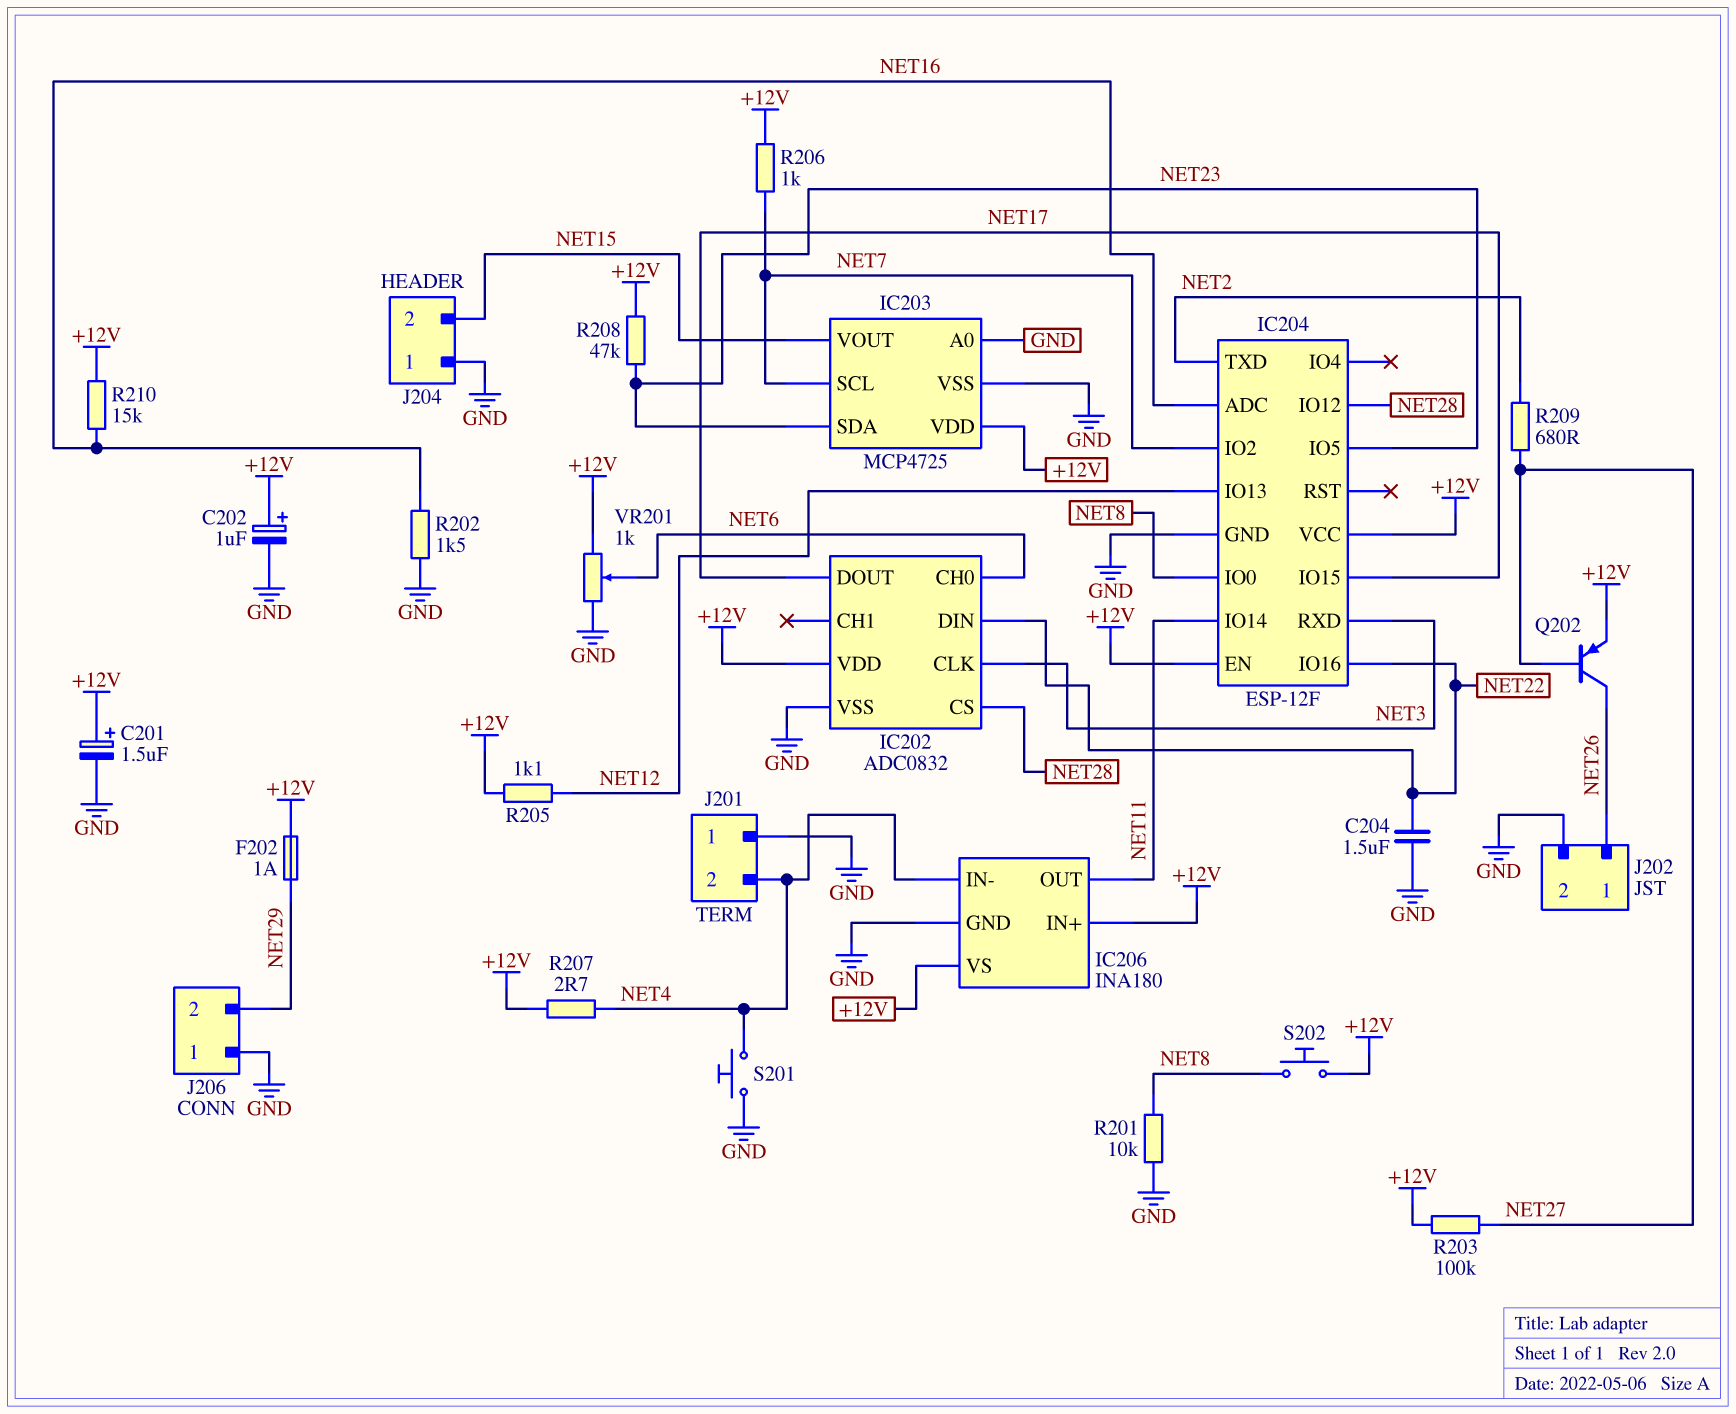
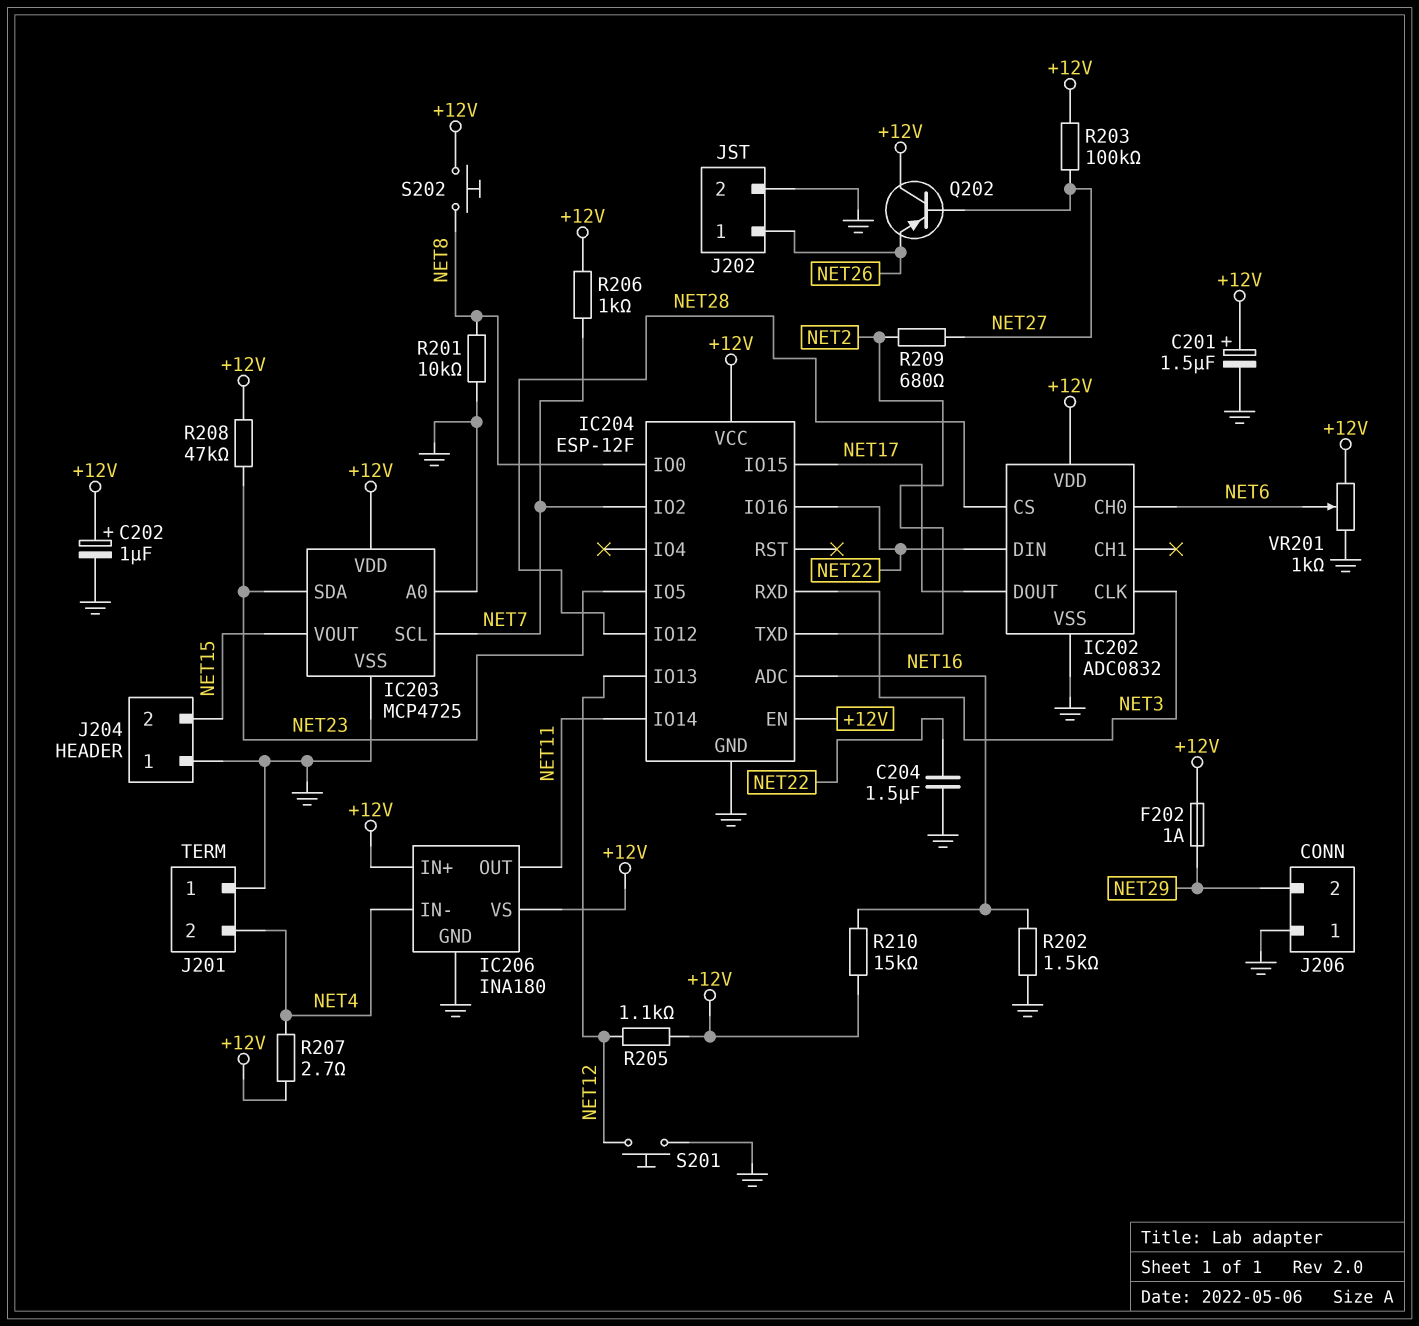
Q202: PNP (B NET27, C NET26, E +12V) -> PNP (B NET27, C +12V, E NET26)
S201: button (GND, NET4) -> button (GND, NET12)

